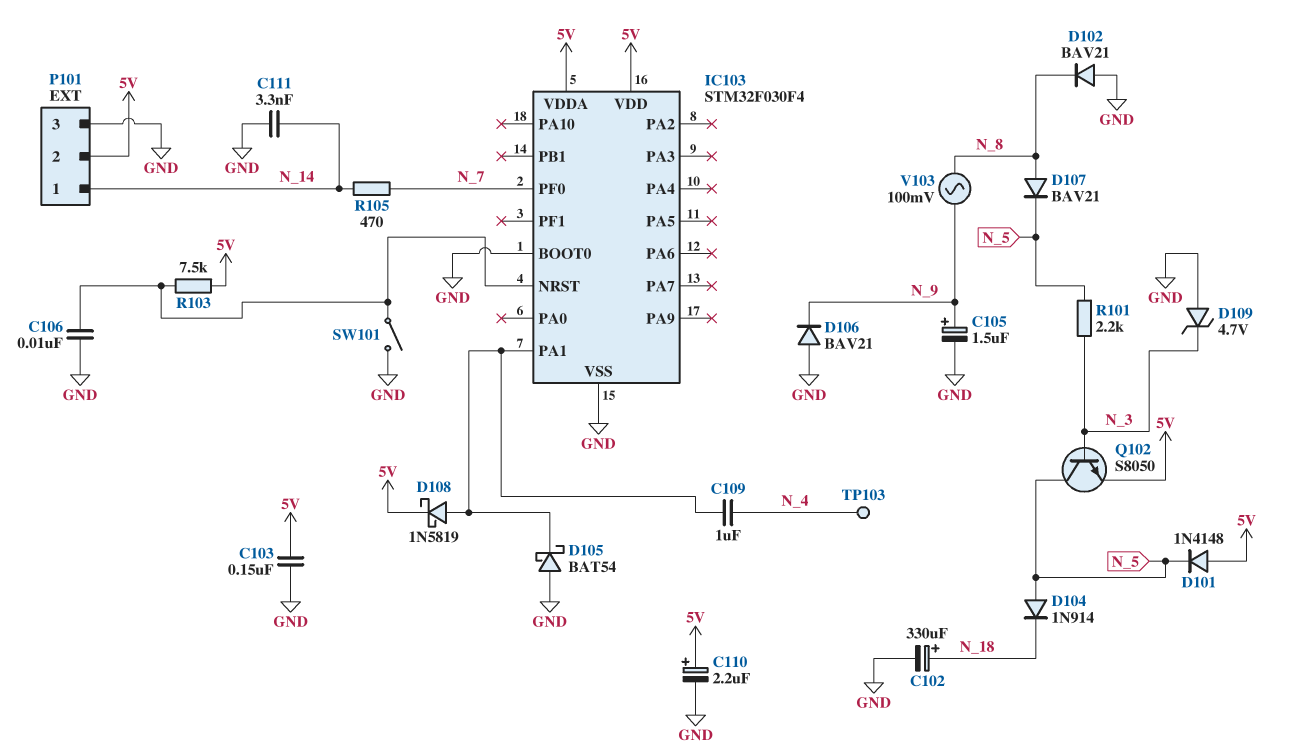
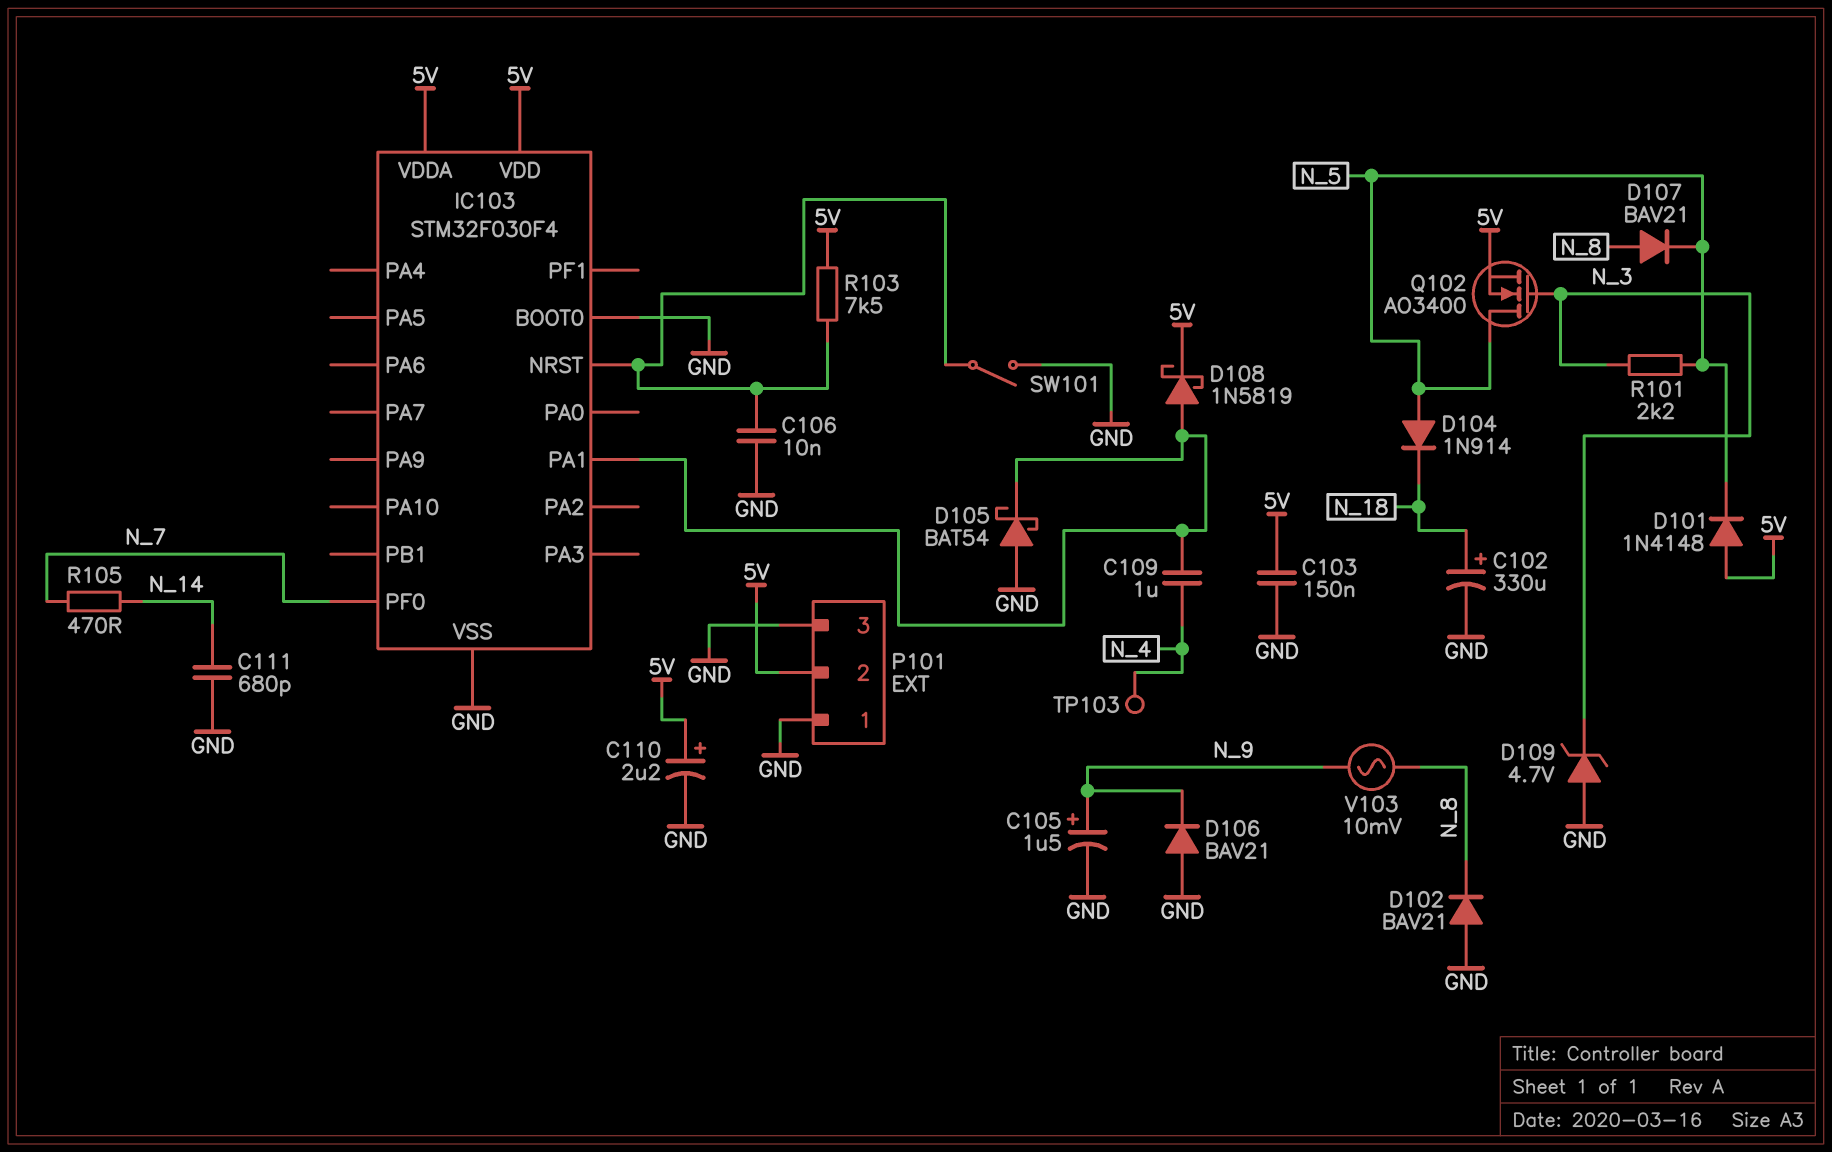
C111: 3.3nF (GND, N_14) -> 680pF (GND, N_14)
P101 pin 1: N_14 -> GND
Q102: NPN S8050 (B N_3, C N_5, E 5V) -> NMOS AO3400 (G N_3, D N_5, S 5V)
V103: AC 100mV (N_8, N_9) -> AC 10mV (N_8, N_9)

